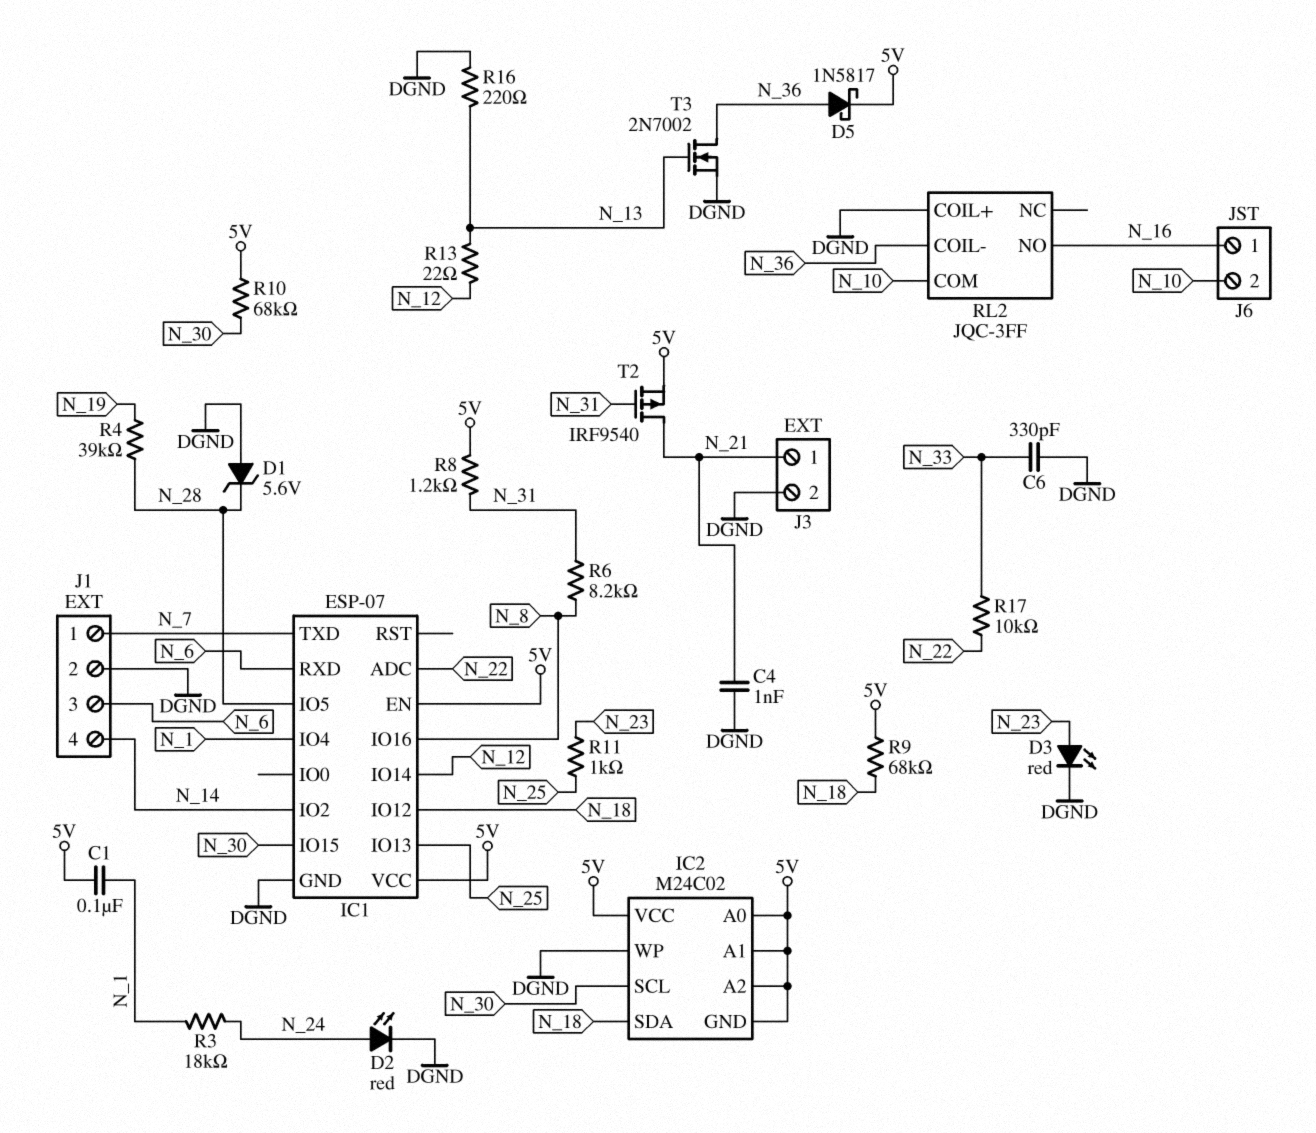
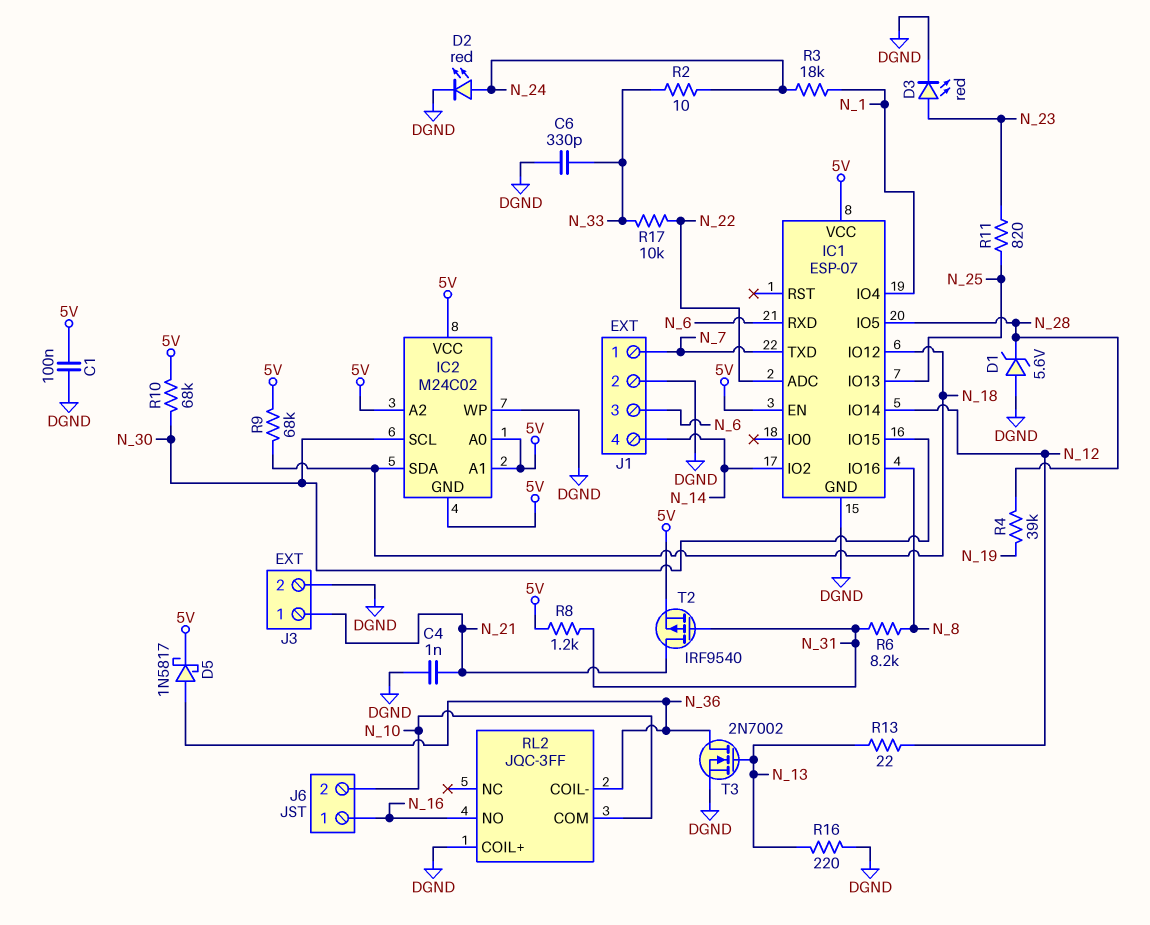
C1: 100nF (5V, N_1) -> 100nF (5V, DGND)
R2: none -> 10 (N_24, N_33)
R11: 1k (N_23, N_25) -> 820 (N_23, N_25)

